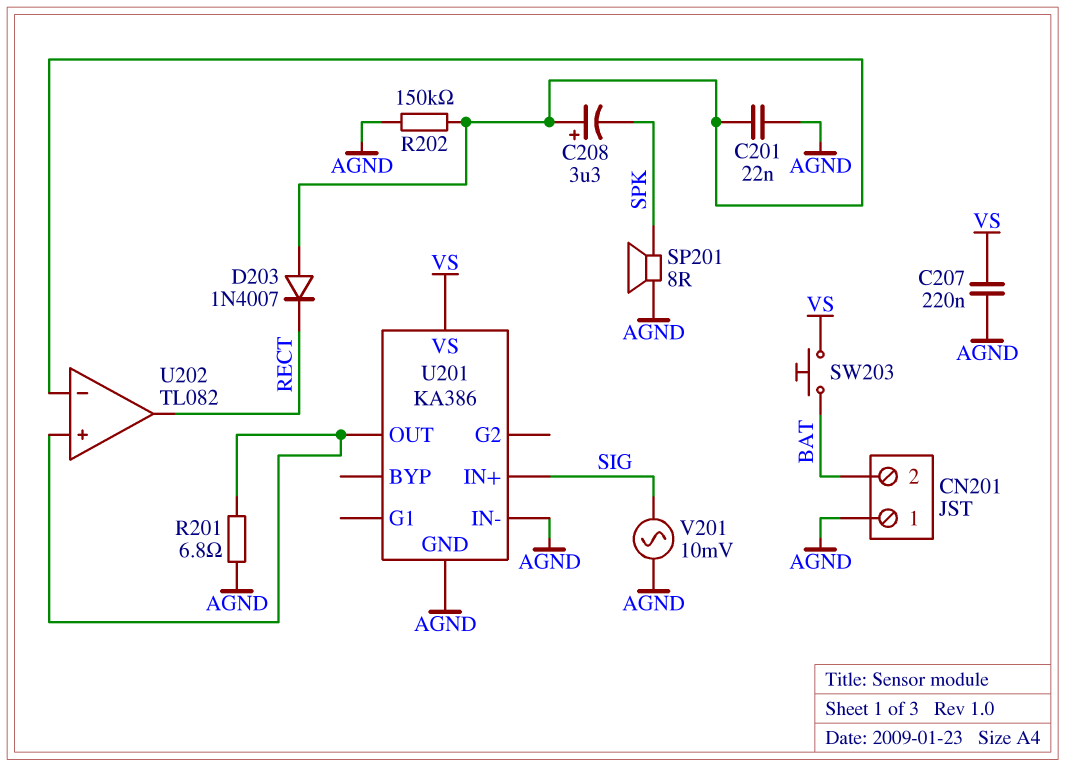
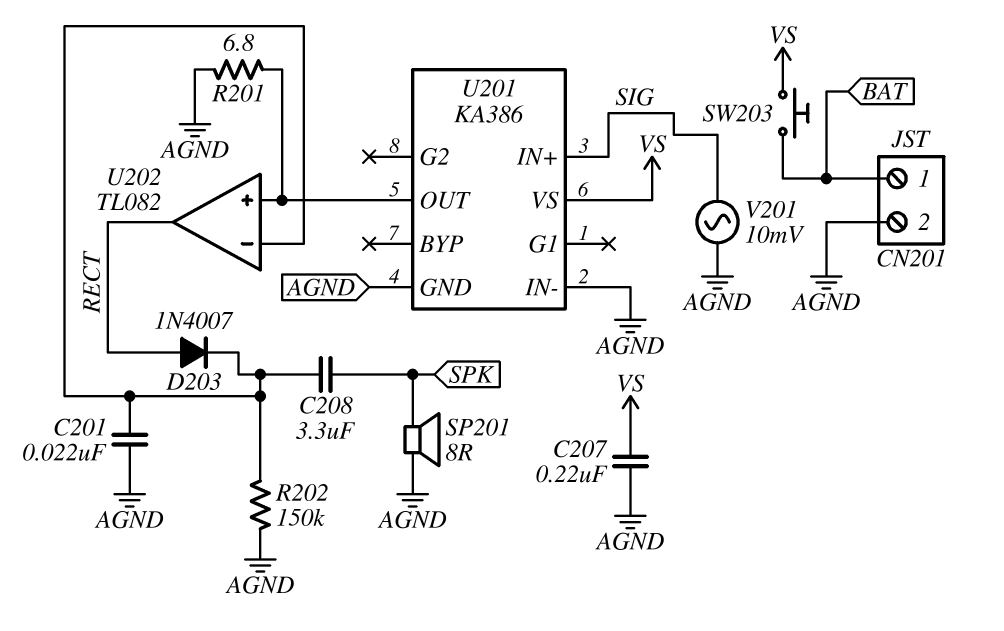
C208: 3.3uF (plus U202/in-, minus SPK) -> 3.3uF (SPK, U202/in-)
CN201 pin 1: AGND -> BAT
CN201 pin 2: BAT -> AGND
D203: diode 1N4007 (A U202/in-, K RECT) -> diode 1N4007 (A RECT, K U202/in-)

